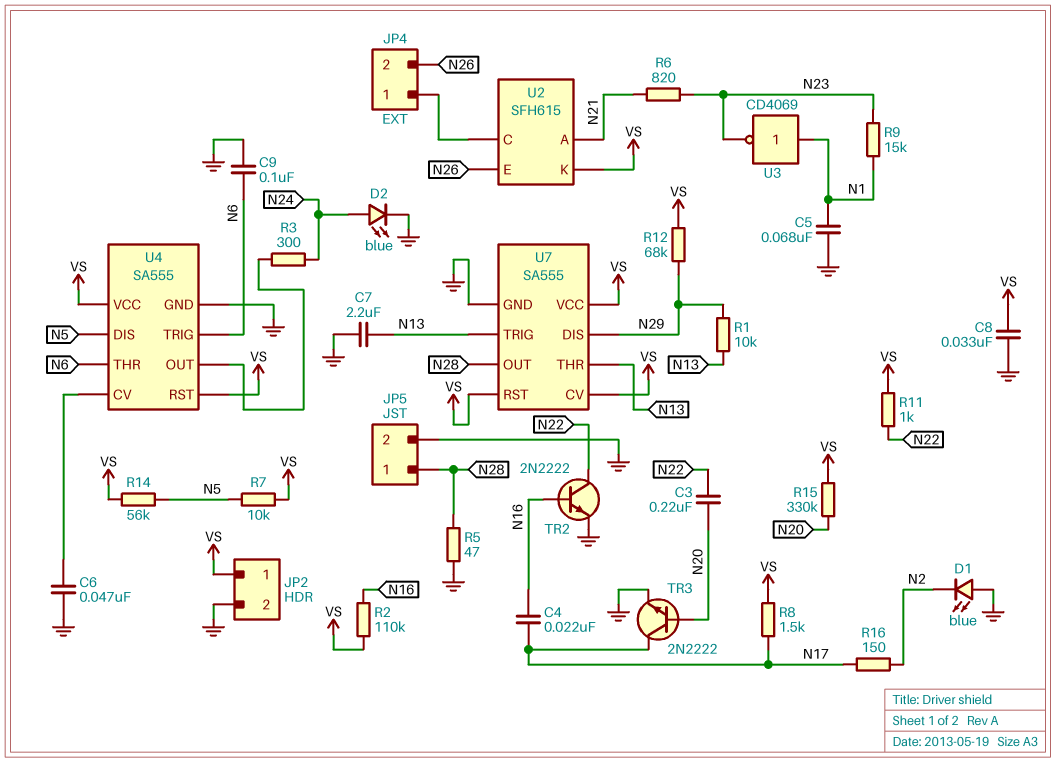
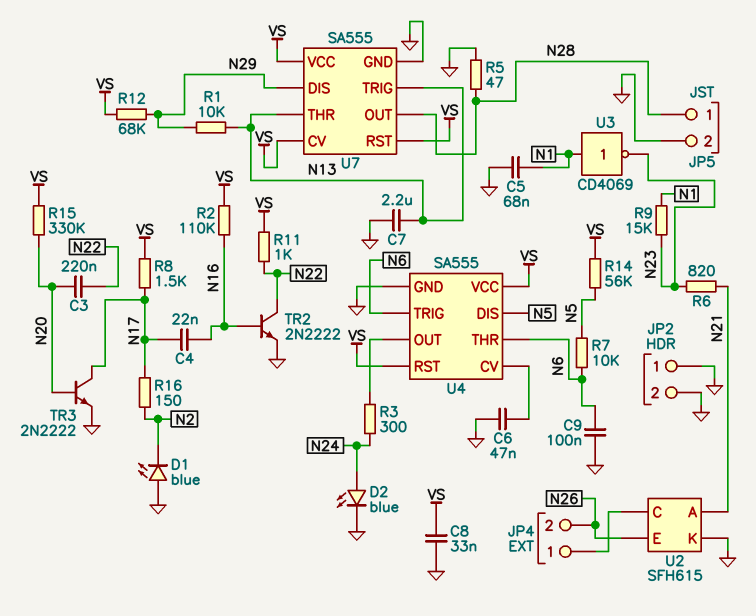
JP2 pin 1: VS -> GND
R7: 10k (N5, VS) -> 10k (N5, N6)
U2 pin K: VS -> GND

